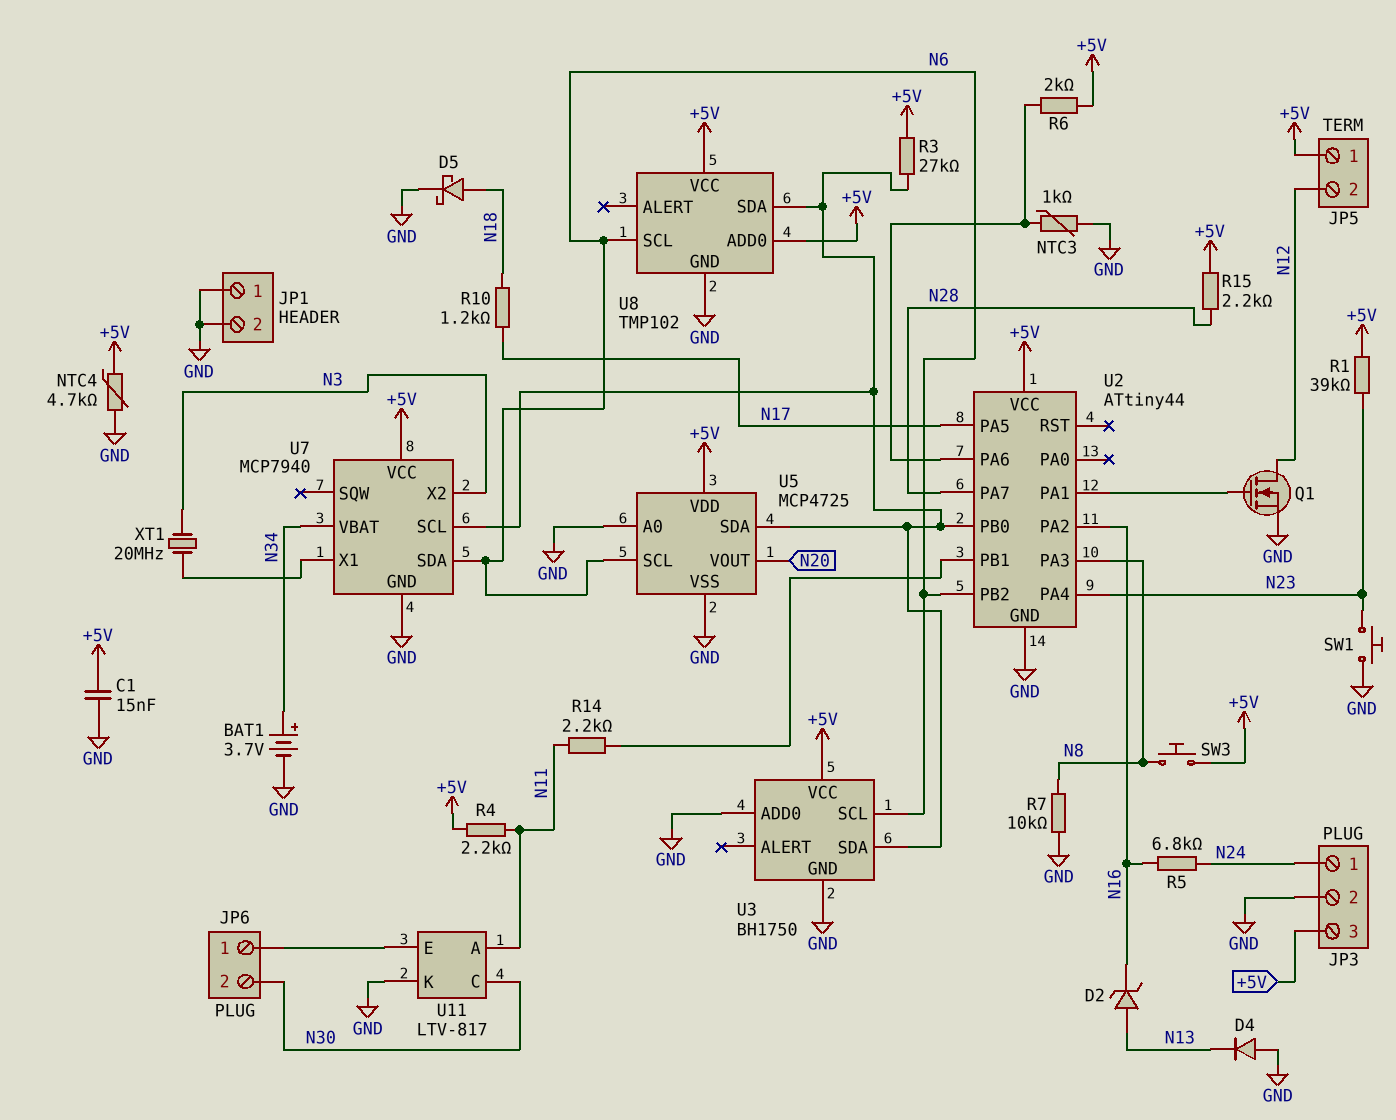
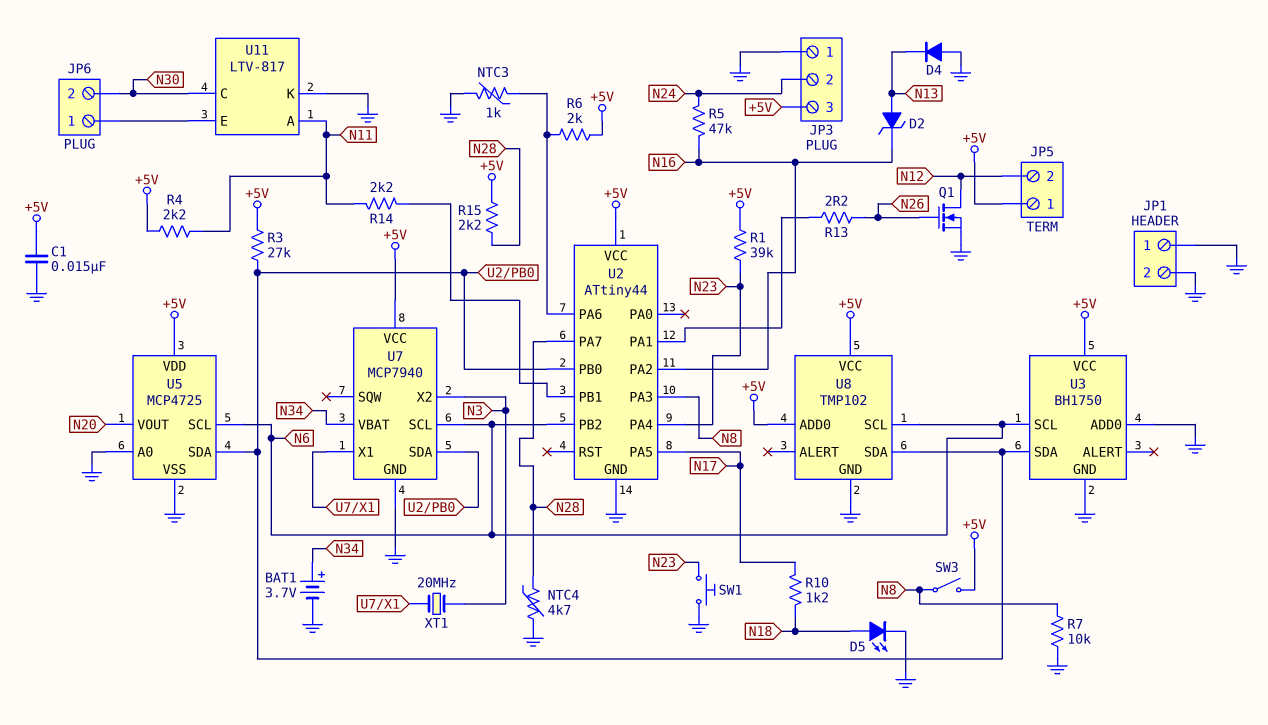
D5: schottky (A N18, K GND) -> LED (A N18, K GND)
JP3 pin 1: N24 -> GND
JP3 pin 2: GND -> N24
NTC4: 4.7k (+5V, GND) -> 4.7k (GND, N28)
Q1: NMOS (G U2/PA1, D N12, S GND) -> NMOS (G N26, D N12, S GND)
R5: 6.8k (N16, N24) -> 47k (N16, N24)
R13: none -> 2.2 (N26, U2/PA1)
SW3: button (+5V, N8) -> switch (+5V, N8)
U7 pin SCL: U2/PB0 -> N6
U7 pin SDA: N6 -> U2/PB0

